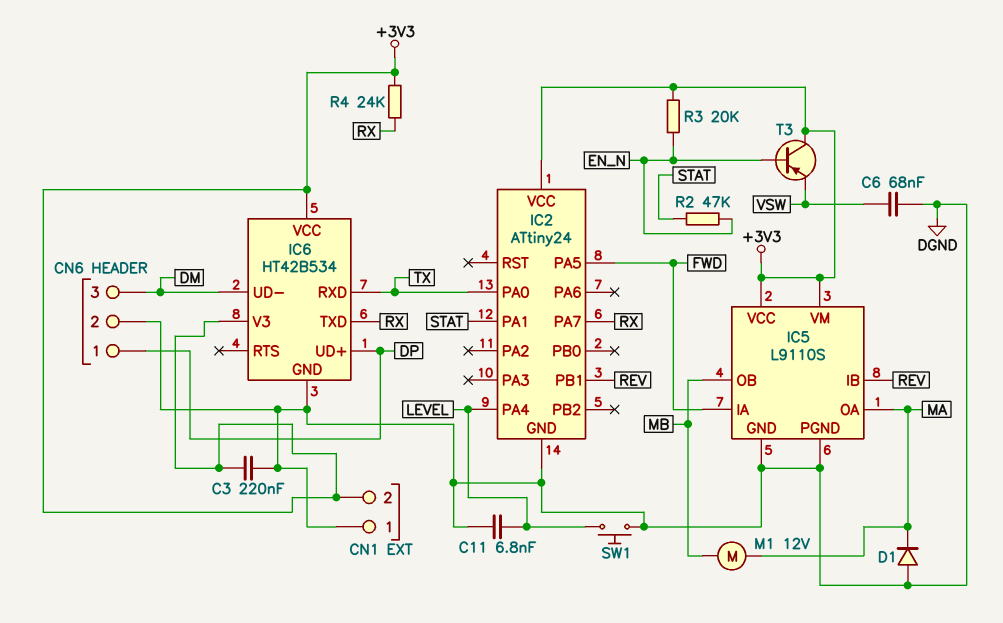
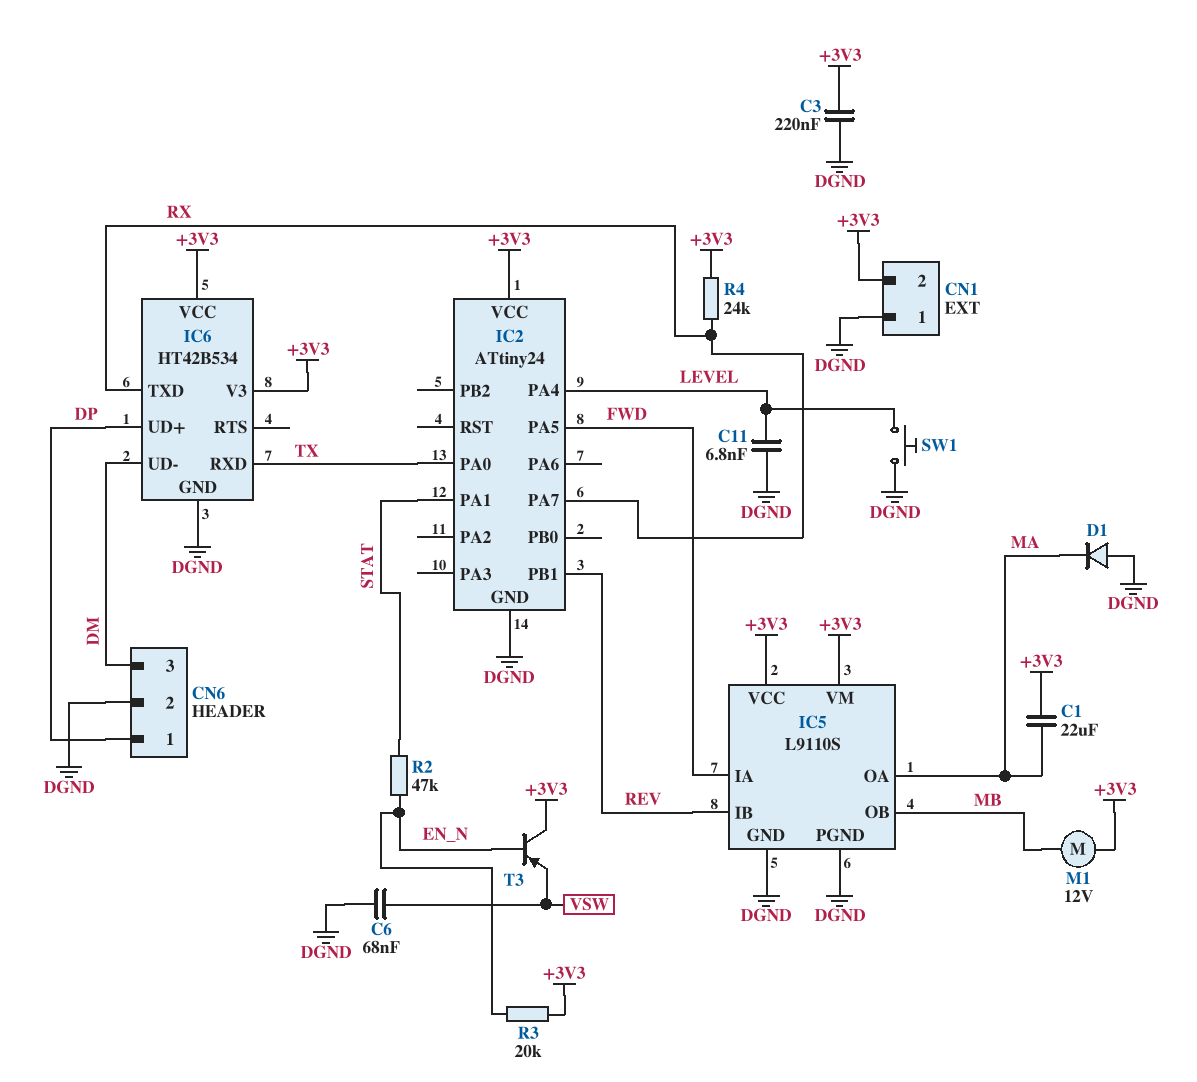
C1: none -> 22uF (+3V3, MA)
M1: motor 12V (MA, MB) -> motor 12V (+3V3, MB)

